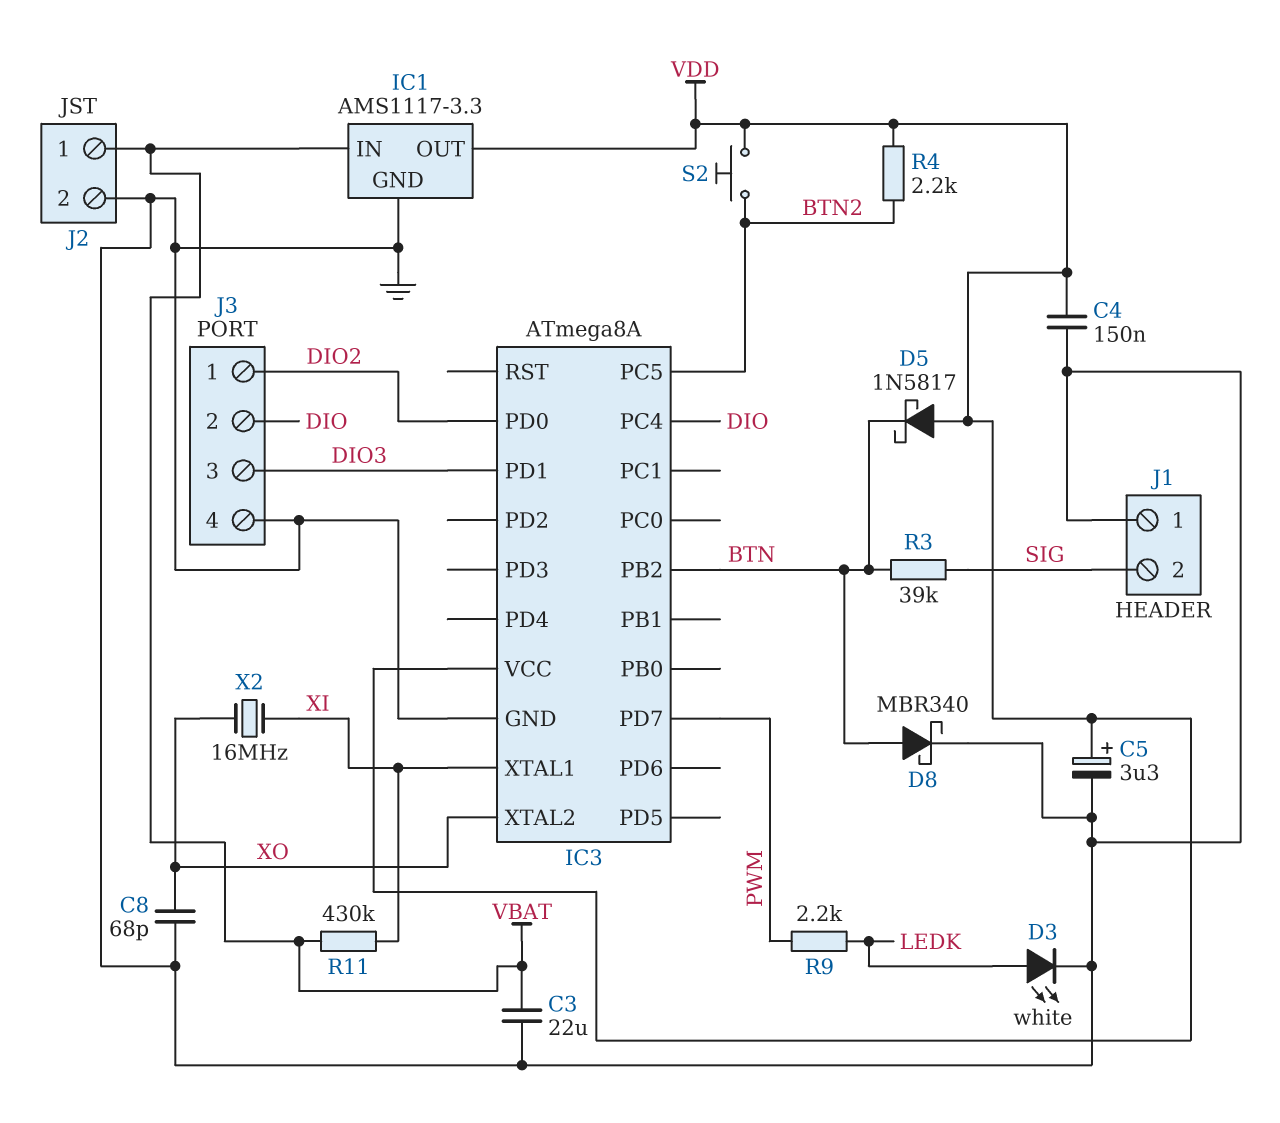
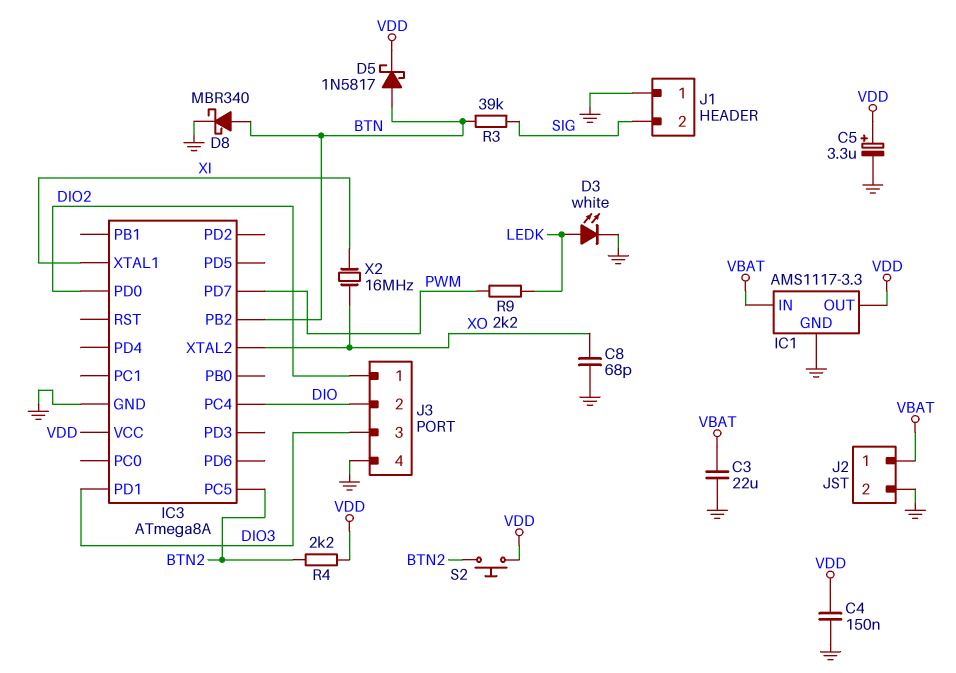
D5: schottky 1N5817 (A VDD, K BTN) -> schottky 1N5817 (A BTN, K VDD)
R11: 430k (VBAT, XI) -> none

